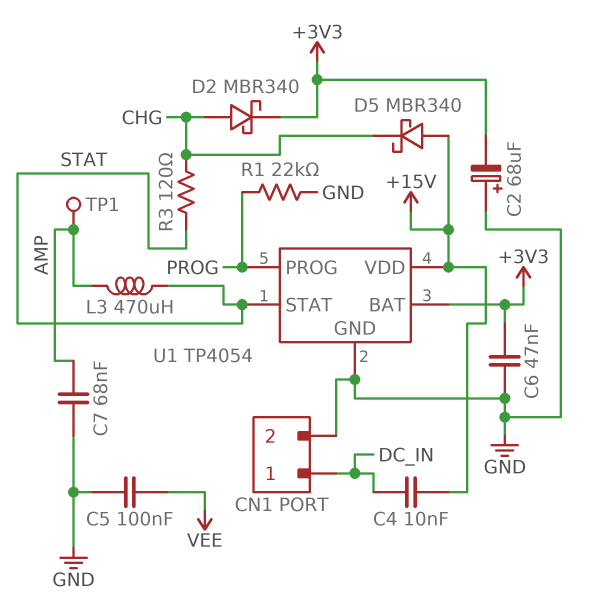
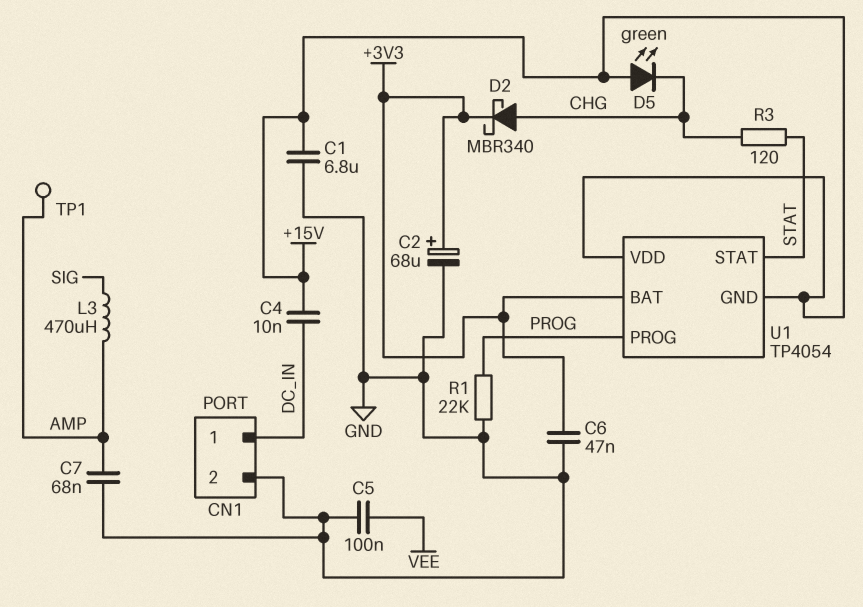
C1: none -> 6.8uF (+15V, GND)
C2: 68uF (plus GND, minus +3V3) -> 68uF (plus +3V3, minus GND)
D5: schottky MBR340 (A +15V, K CHG) -> LED green (A +15V, K CHG)
L3: 470uH (AMP, STAT) -> 470uH (AMP, SIG)
U1 pin GND: GND -> +15V

